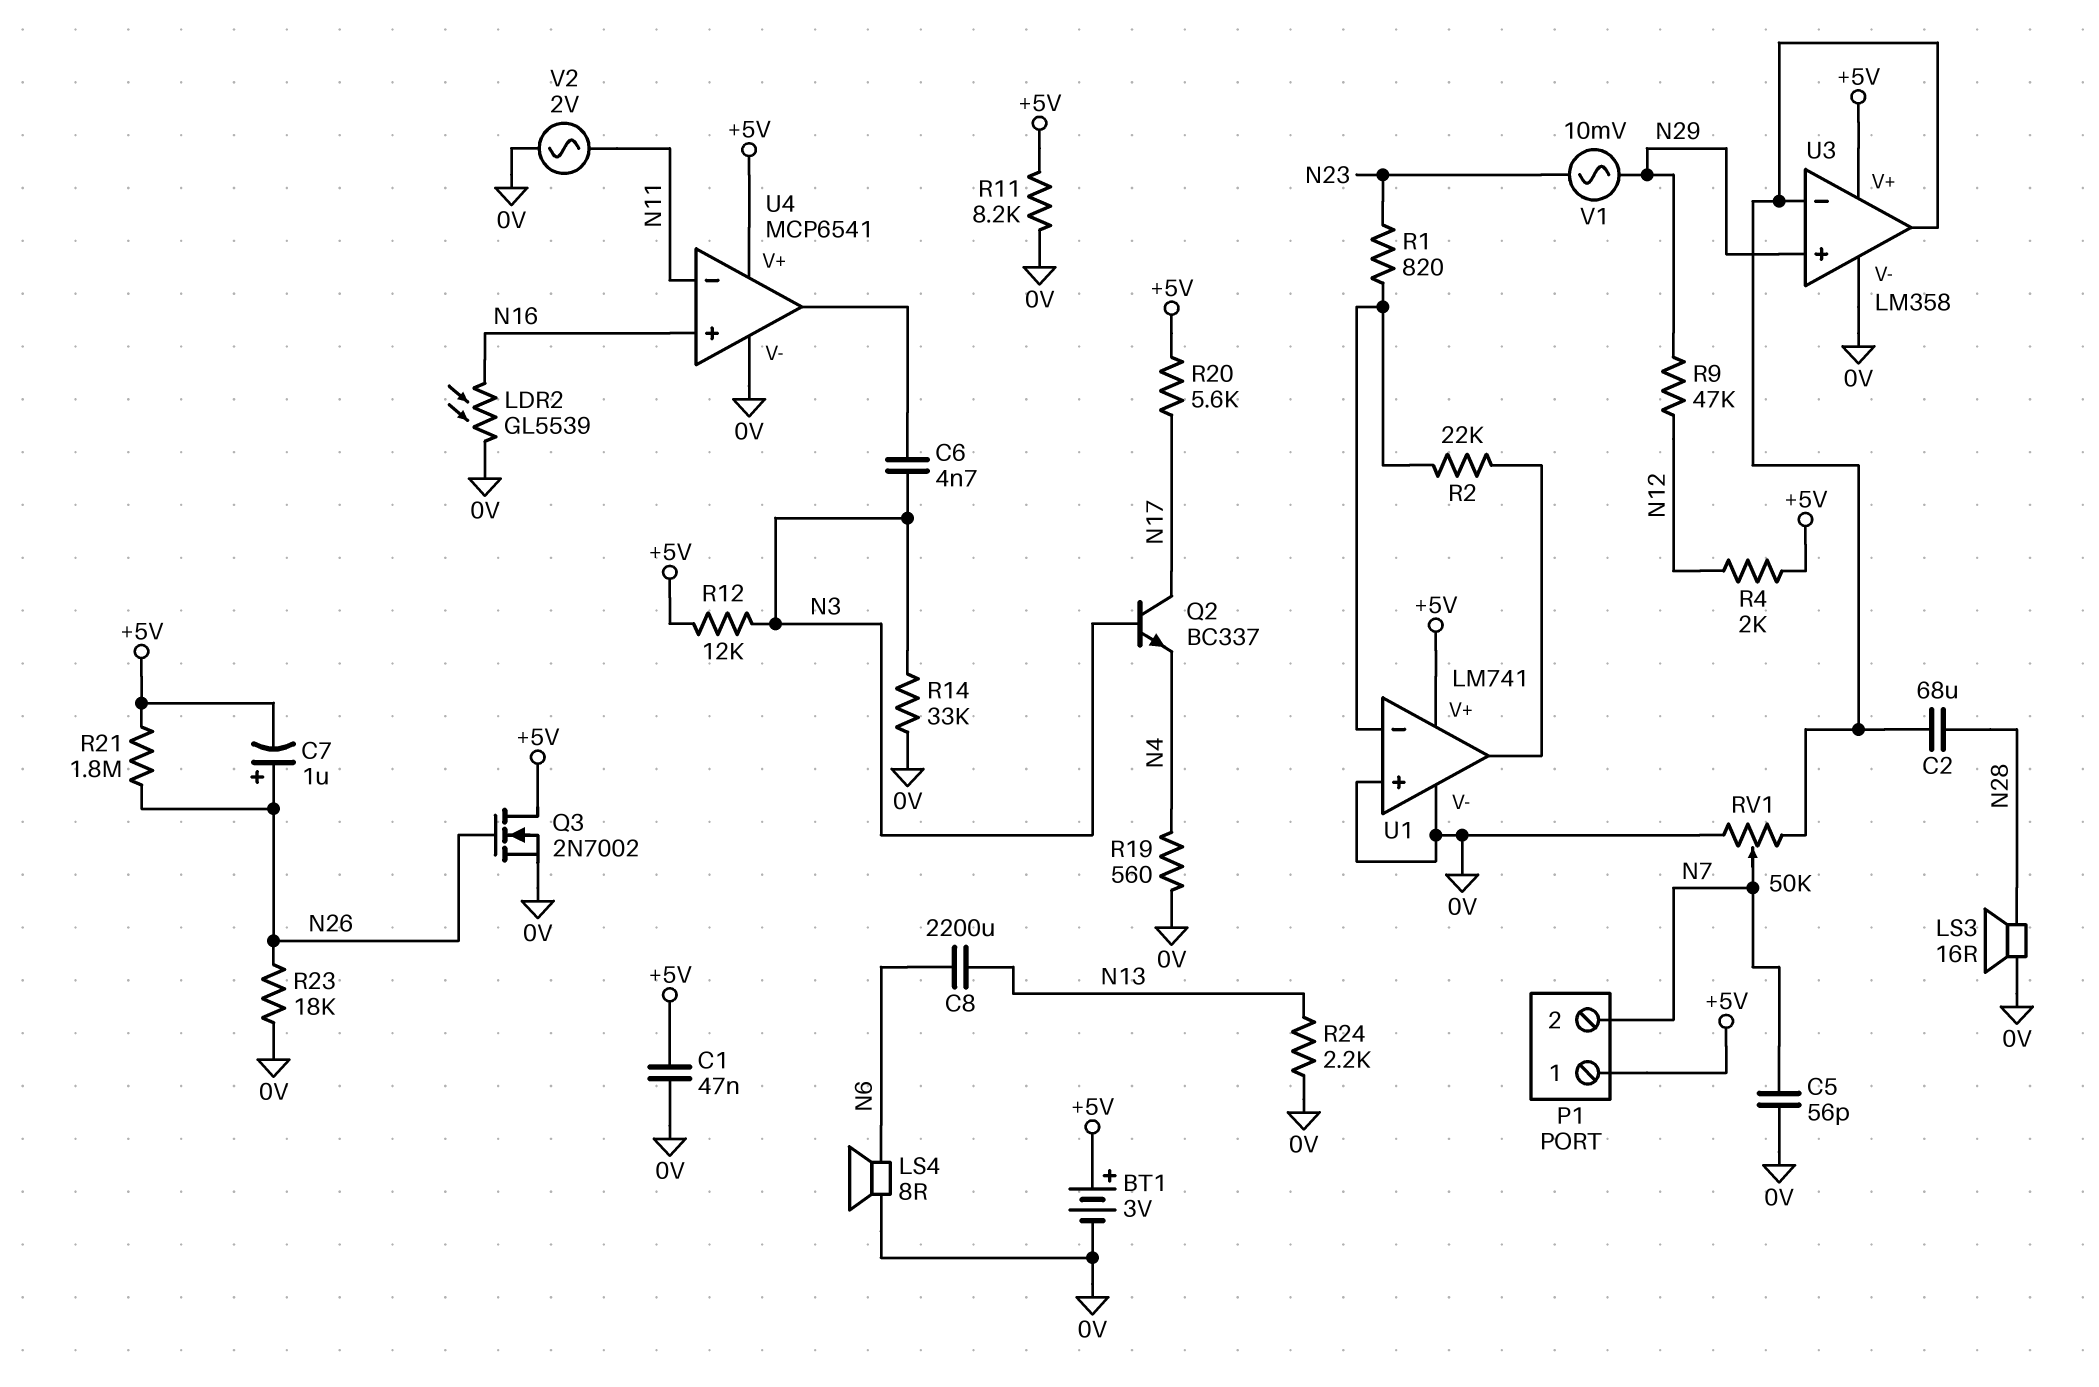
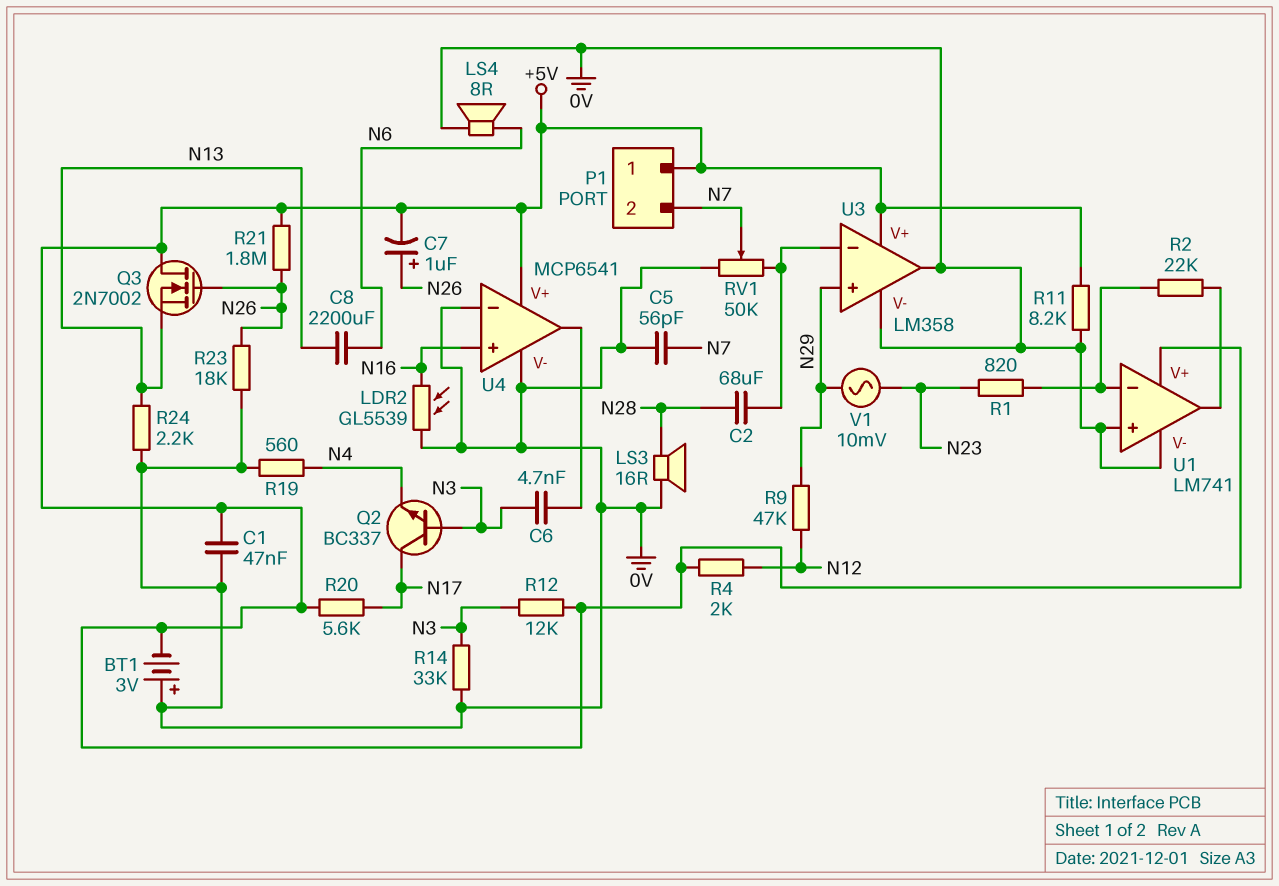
BT1: 3V (plus +5V, minus 0V) -> 3V (plus 0V, minus +5V)
Q3: NMOS 2N7002 (G N26, D +5V, S 0V) -> NMOS 2N7002 (G N26, D +5V, S N13)
U3 pin out: U3/in- -> 0V
U4 pin in-: N11 -> 0V
V2: AC 2V (0V, N11) -> none

